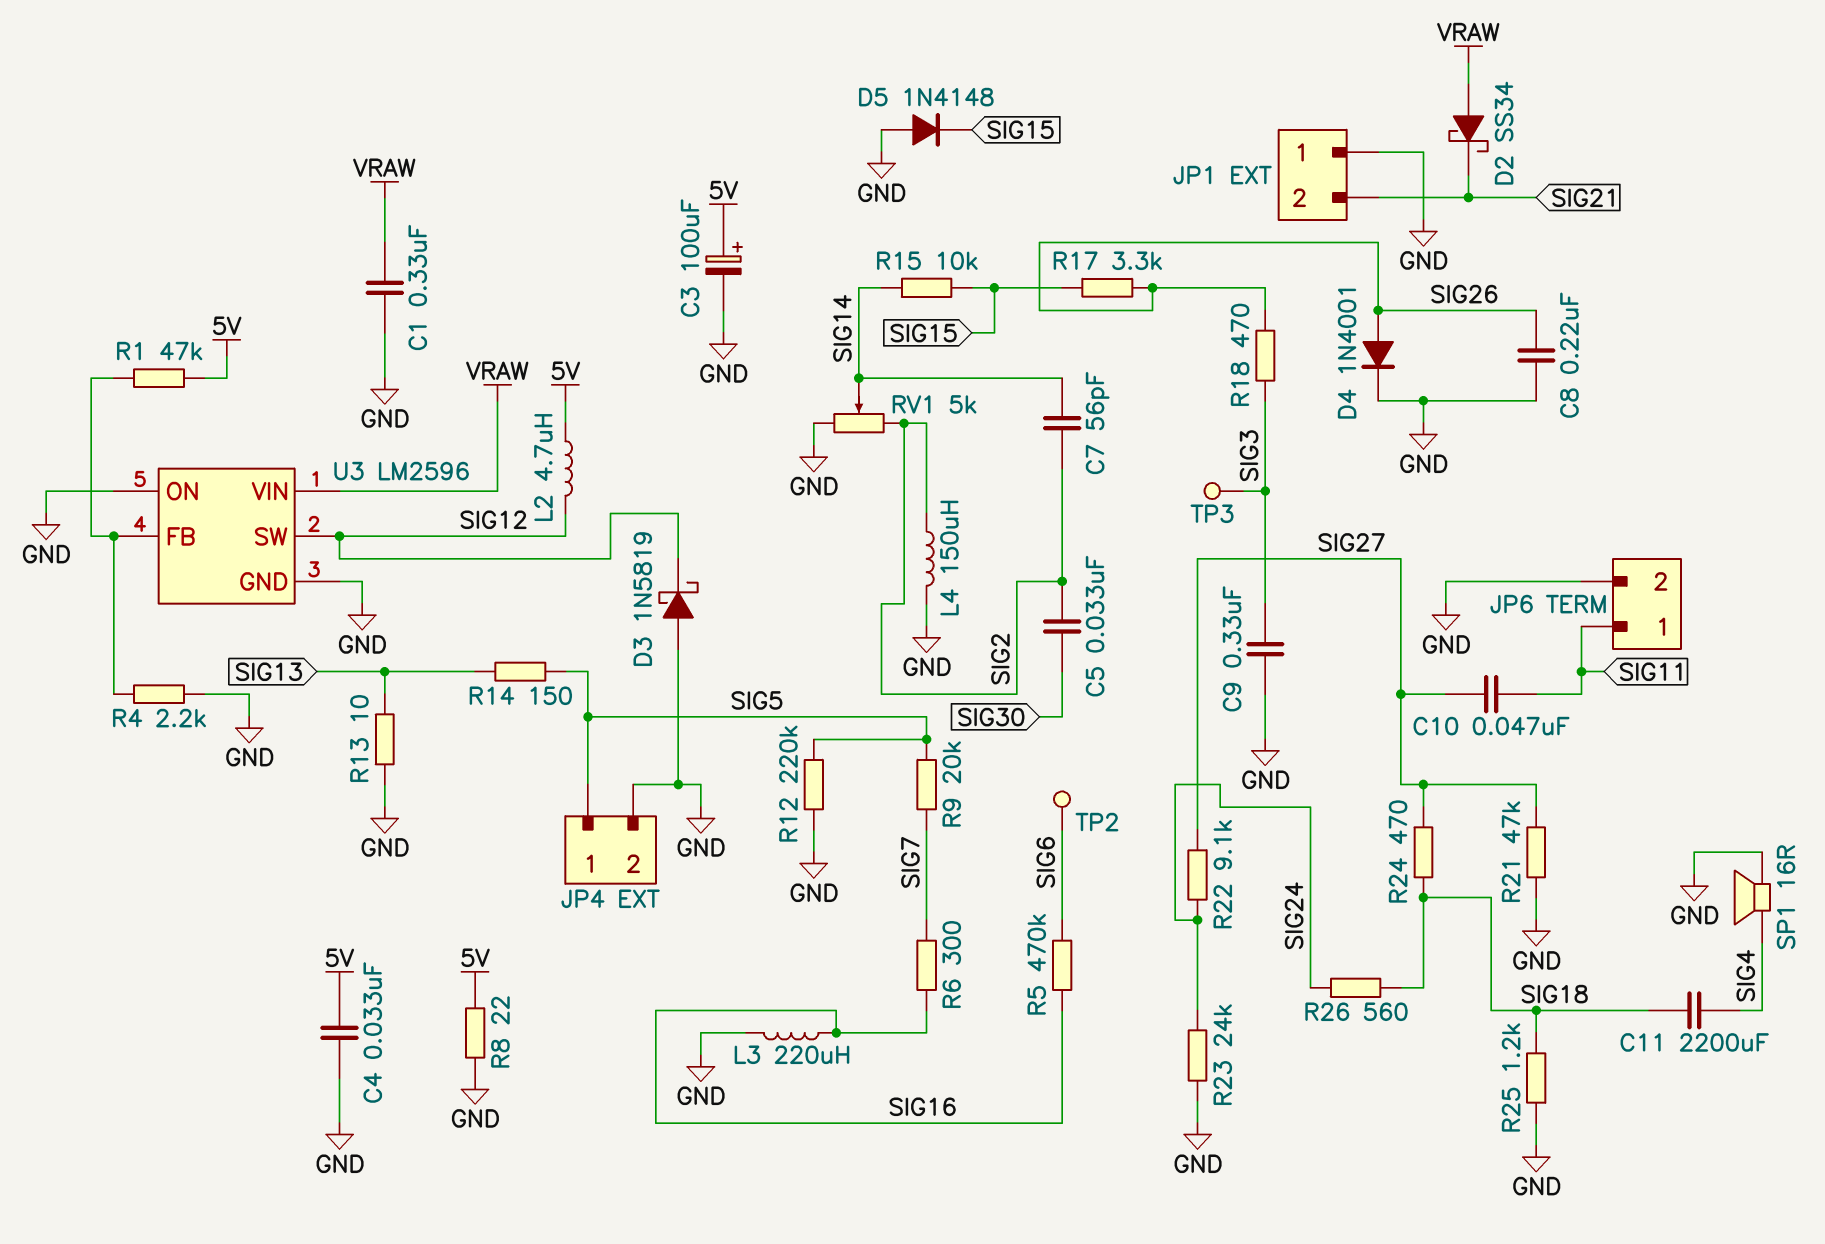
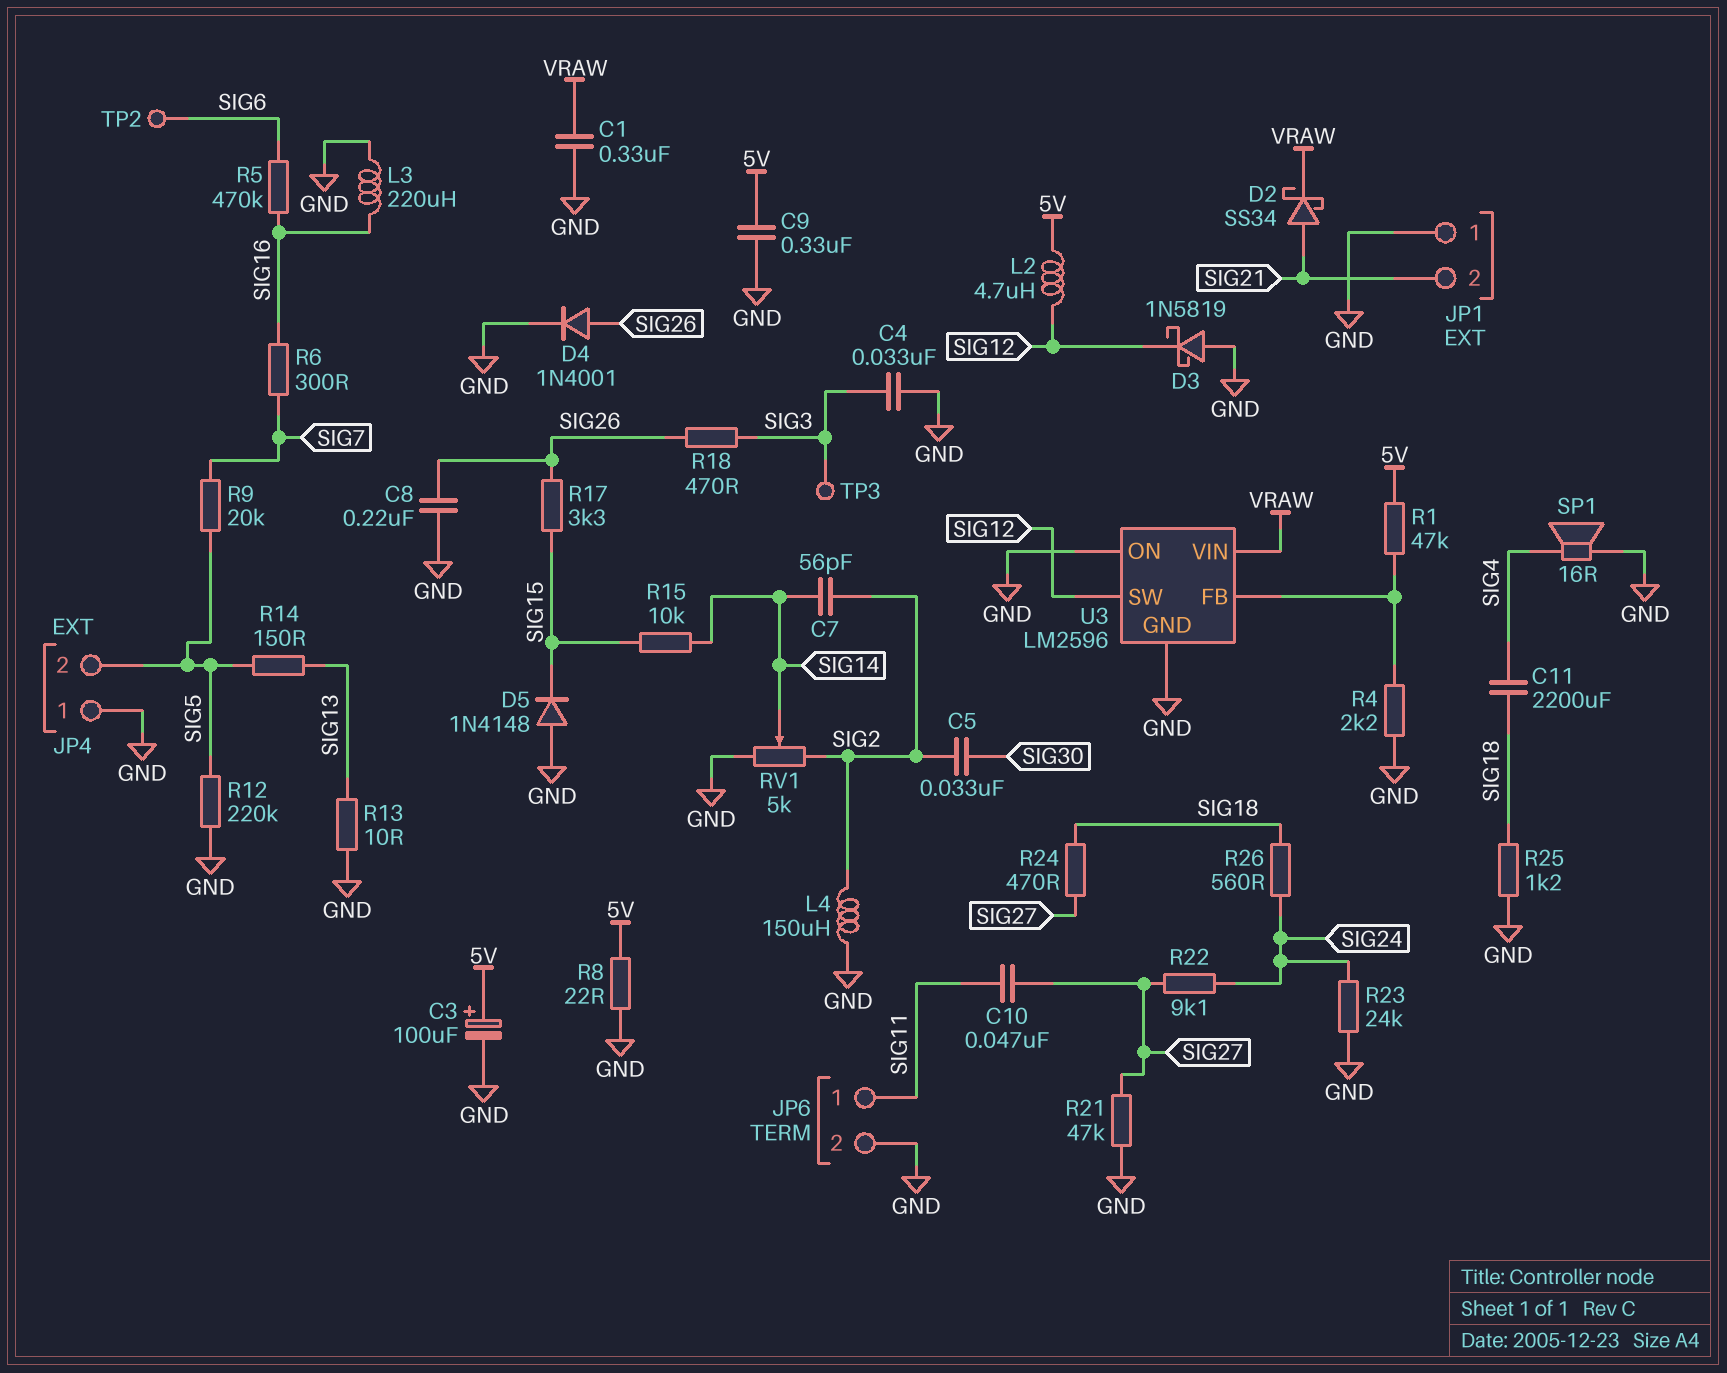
C4: 33nF (5V, GND) -> 33nF (GND, SIG3)
C9: 330nF (GND, SIG3) -> 330nF (5V, GND)
D2: schottky SS34 (A VRAW, K SIG21) -> schottky SS34 (A SIG21, K VRAW)
JP4 pin 1: SIG5 -> GND
JP4 pin 2: GND -> SIG5

